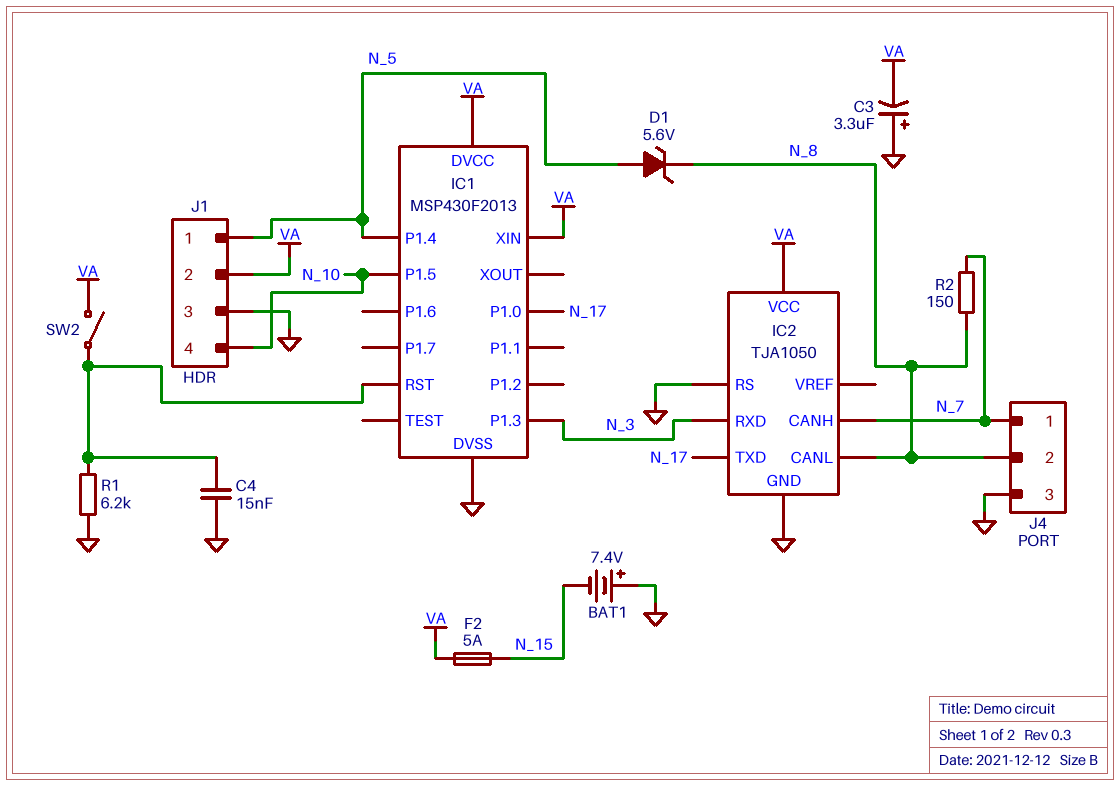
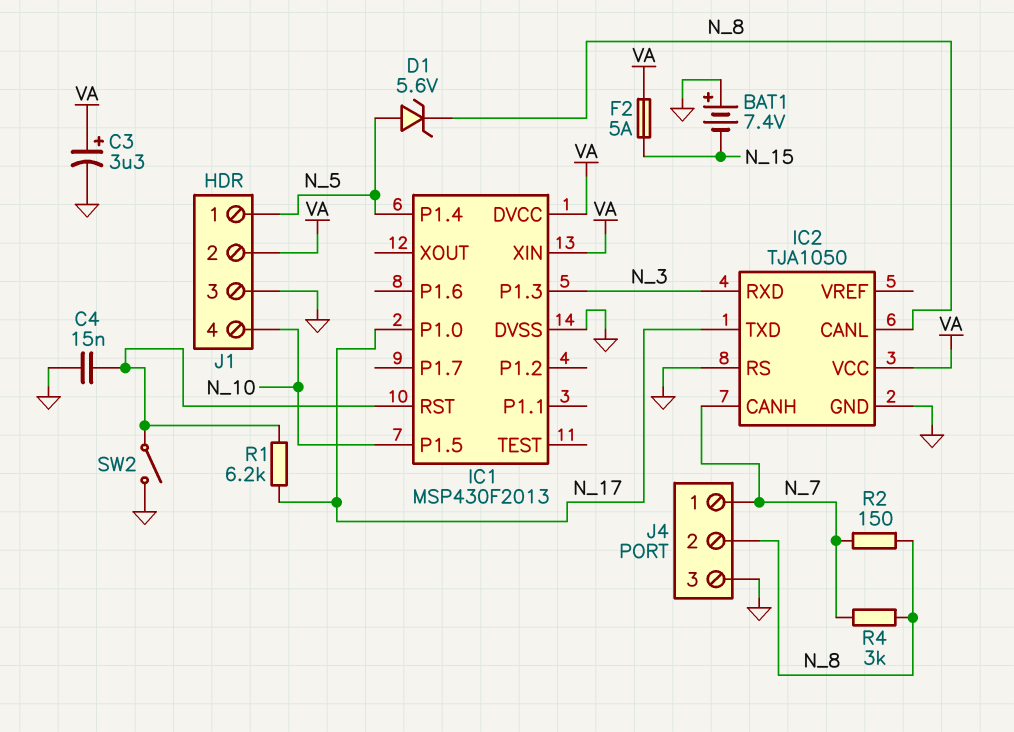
C3: 3.3uF (plus GND, minus VA) -> 3.3uF (plus VA, minus GND)
R1: 6.2k (GND, IC1/RST) -> 6.2k (IC1/RST, N_17)
R4: none -> 3k (N_7, N_8)
SW2: switch (IC1/RST, VA) -> switch (GND, IC1/RST)

